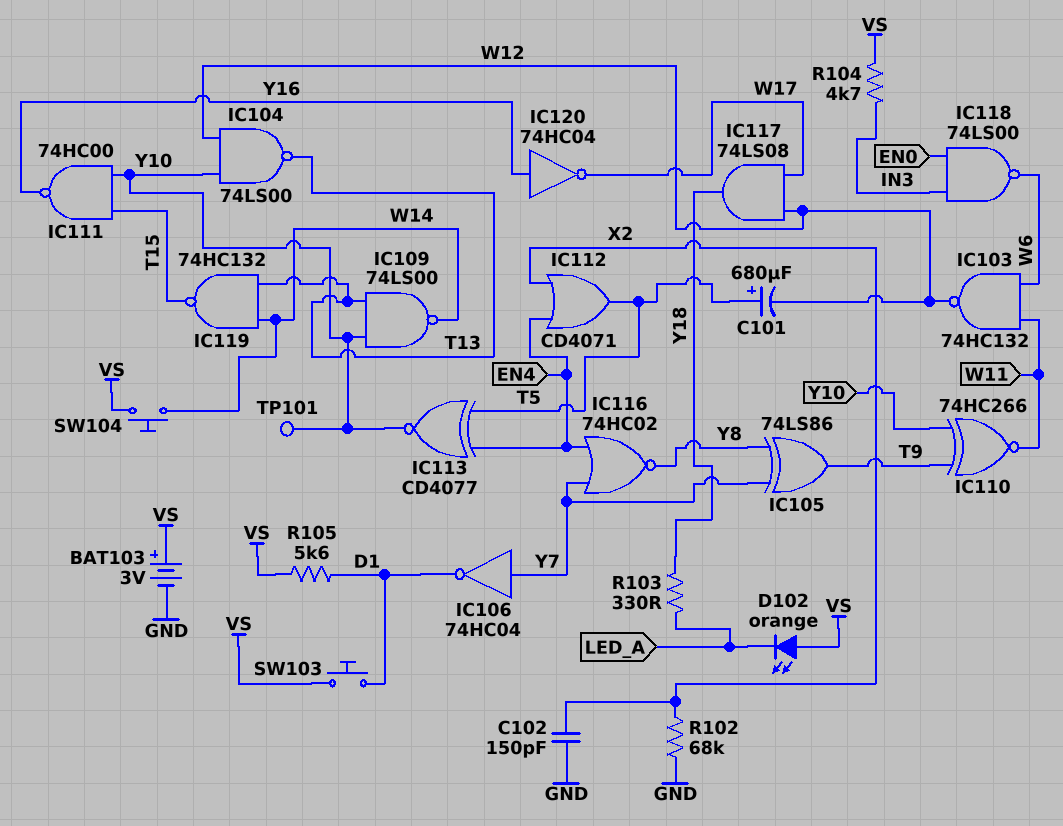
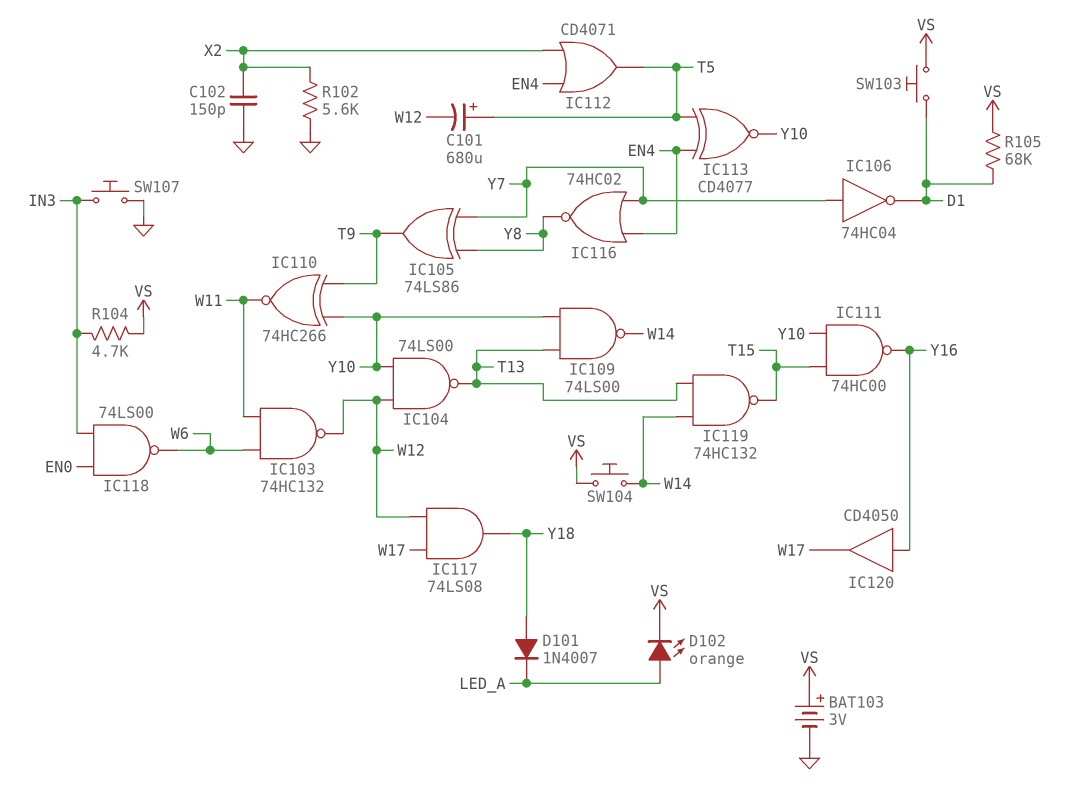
D101: none -> diode 1N4007 (A Y18, K LED_A)
D102: LED orange (A VS, K LED_A) -> LED orange (A LED_A, K VS)
IC120: NOT 74HC04 (in Y16, out W17) -> buffer CD4050 (in Y16, out W17)
R102: 68k (GND, X2) -> 5.6k (GND, X2)
R103: 330 (LED_A, Y18) -> none
R105: 5.6k (D1, VS) -> 68k (D1, VS)
SW107: none -> button (GND, IN3)
TP101: test point (Y10) -> none

